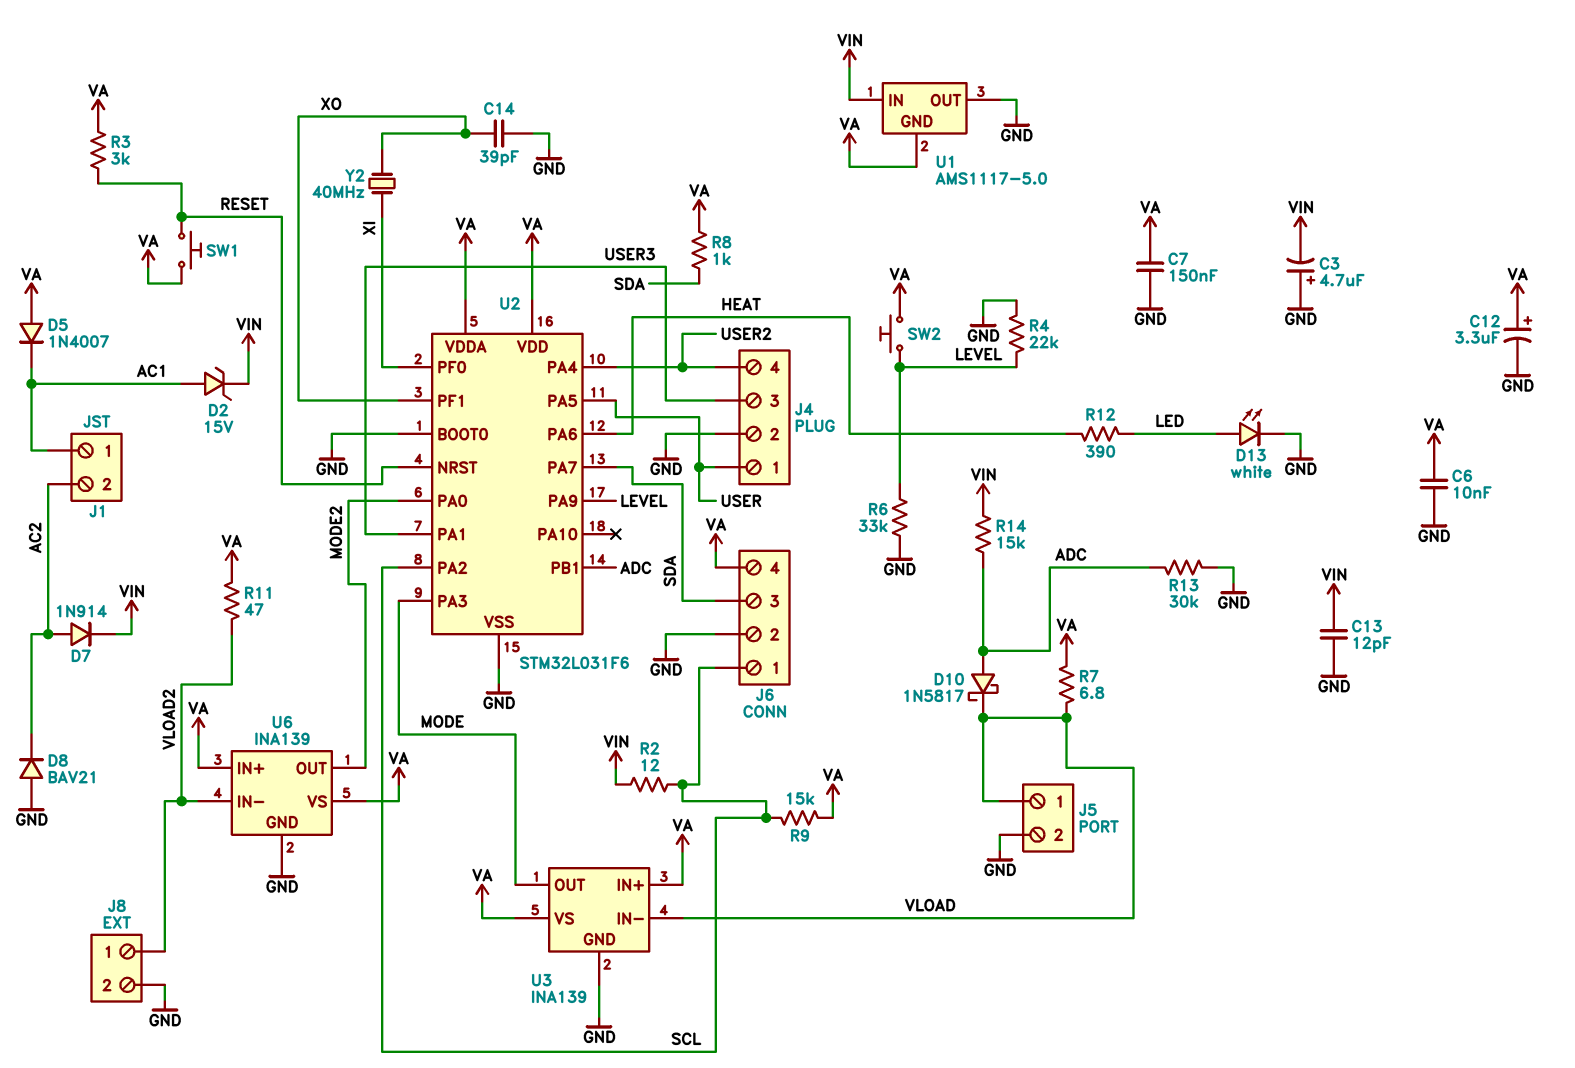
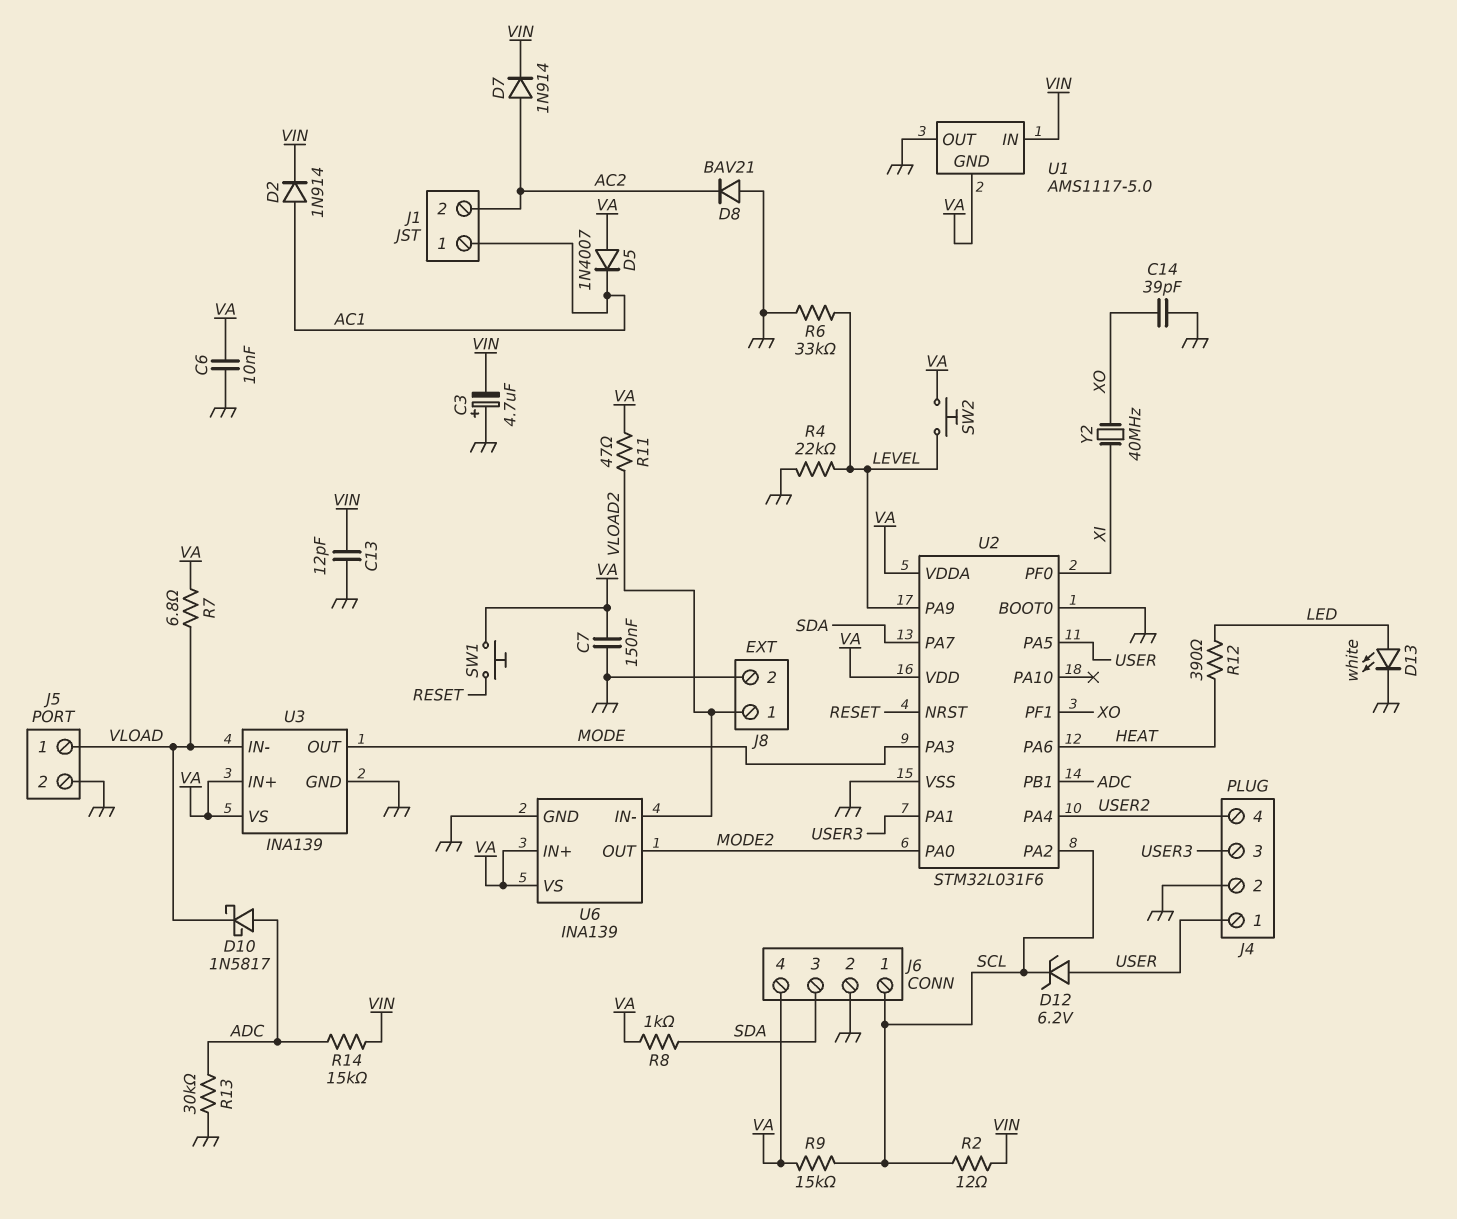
C12: 3.3uF (plus VA, minus GND) -> none
D2: zener 15V (A AC1, K VIN) -> diode 1N914 (A AC1, K VIN)
D12: none -> zener 6.2V (A USER, K SCL)
R3: 3k (RESET, VA) -> none

